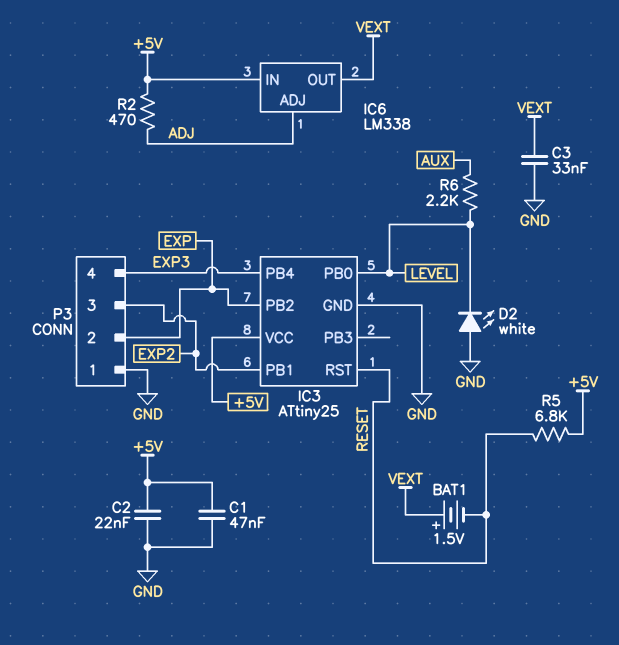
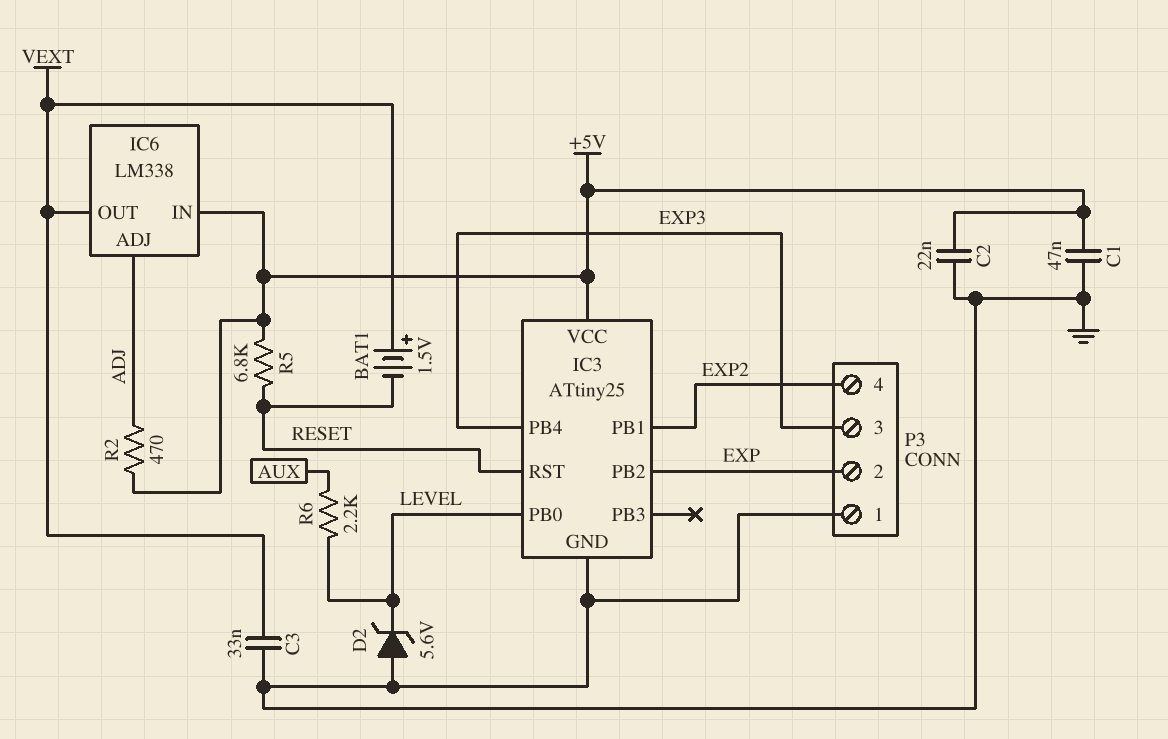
D2: LED white (A GND, K LEVEL) -> zener 5.6V (A GND, K LEVEL)
P3 pin 3: EXP2 -> EXP3
P3 pin 4: EXP3 -> EXP2

